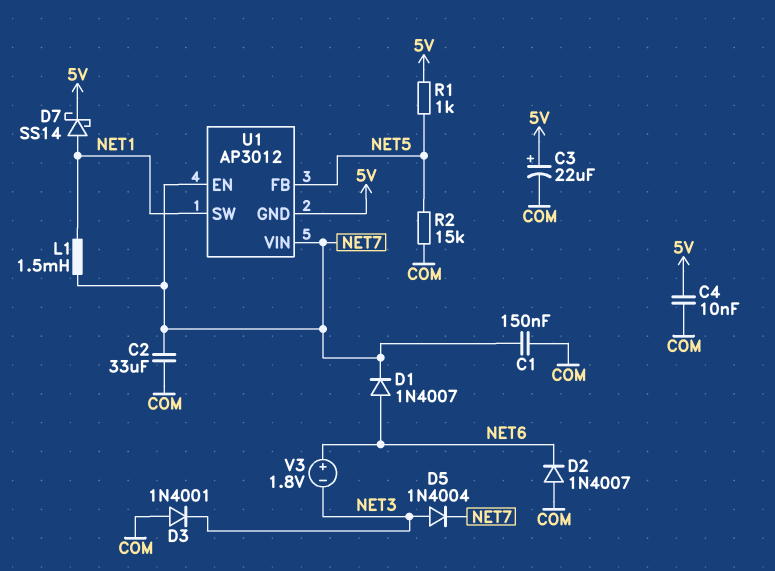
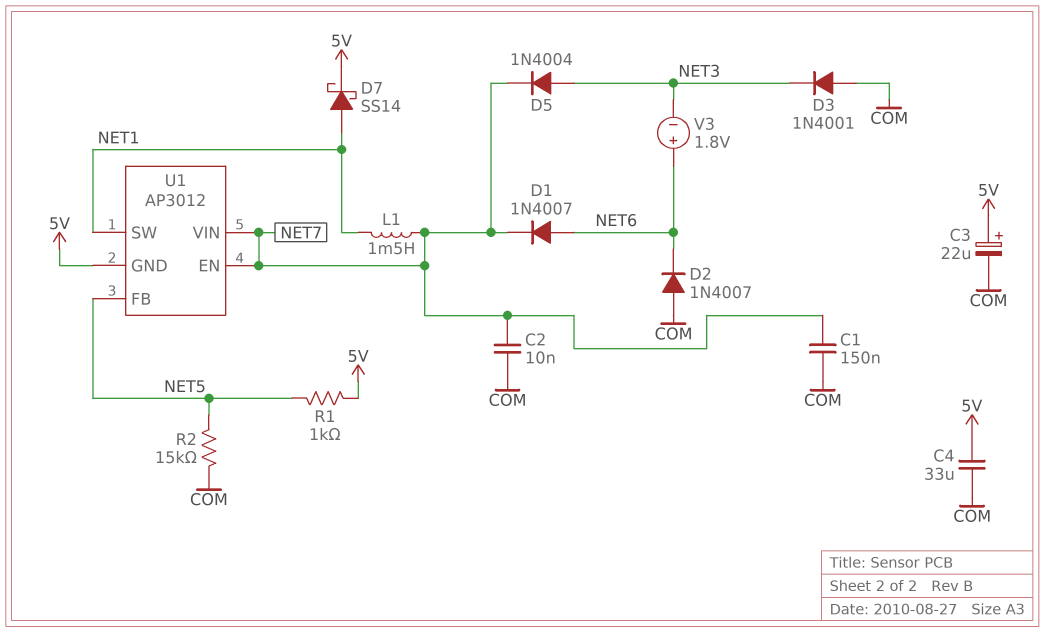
C2: 33uF (COM, NET7) -> 10nF (COM, NET7)
C4: 10nF (5V, COM) -> 33uF (5V, COM)

